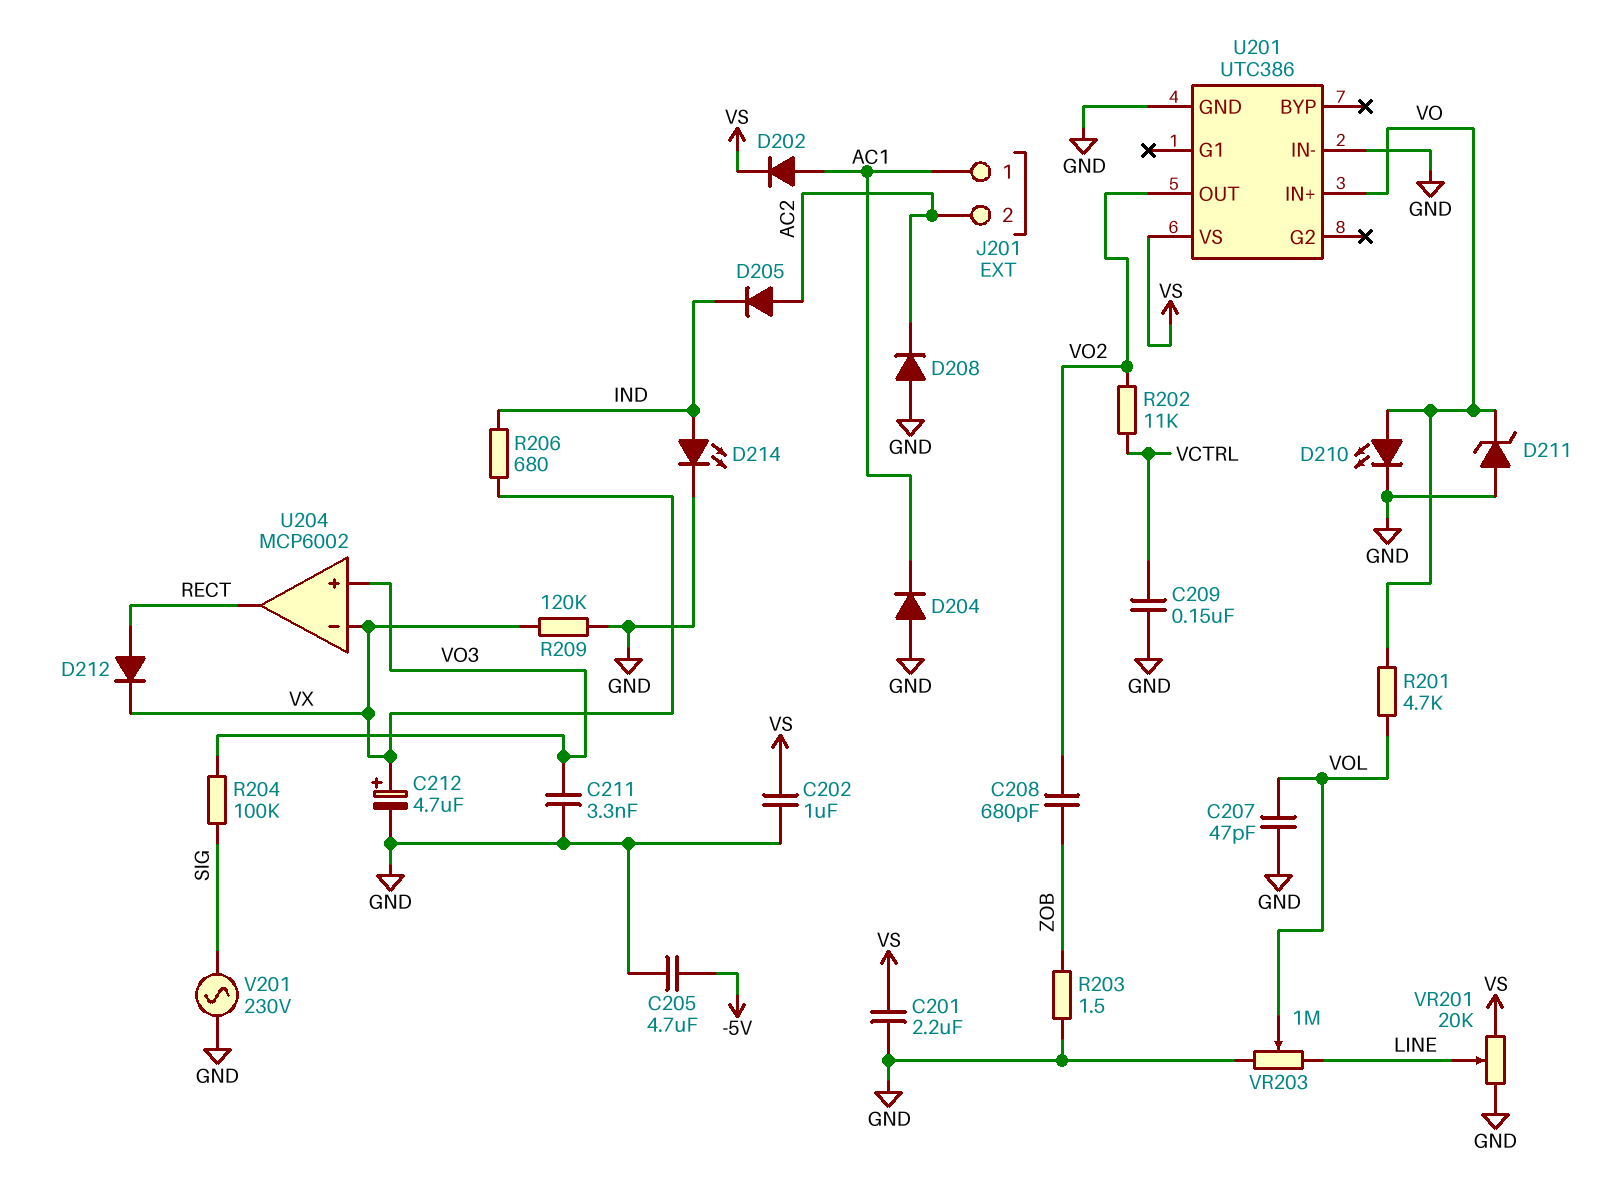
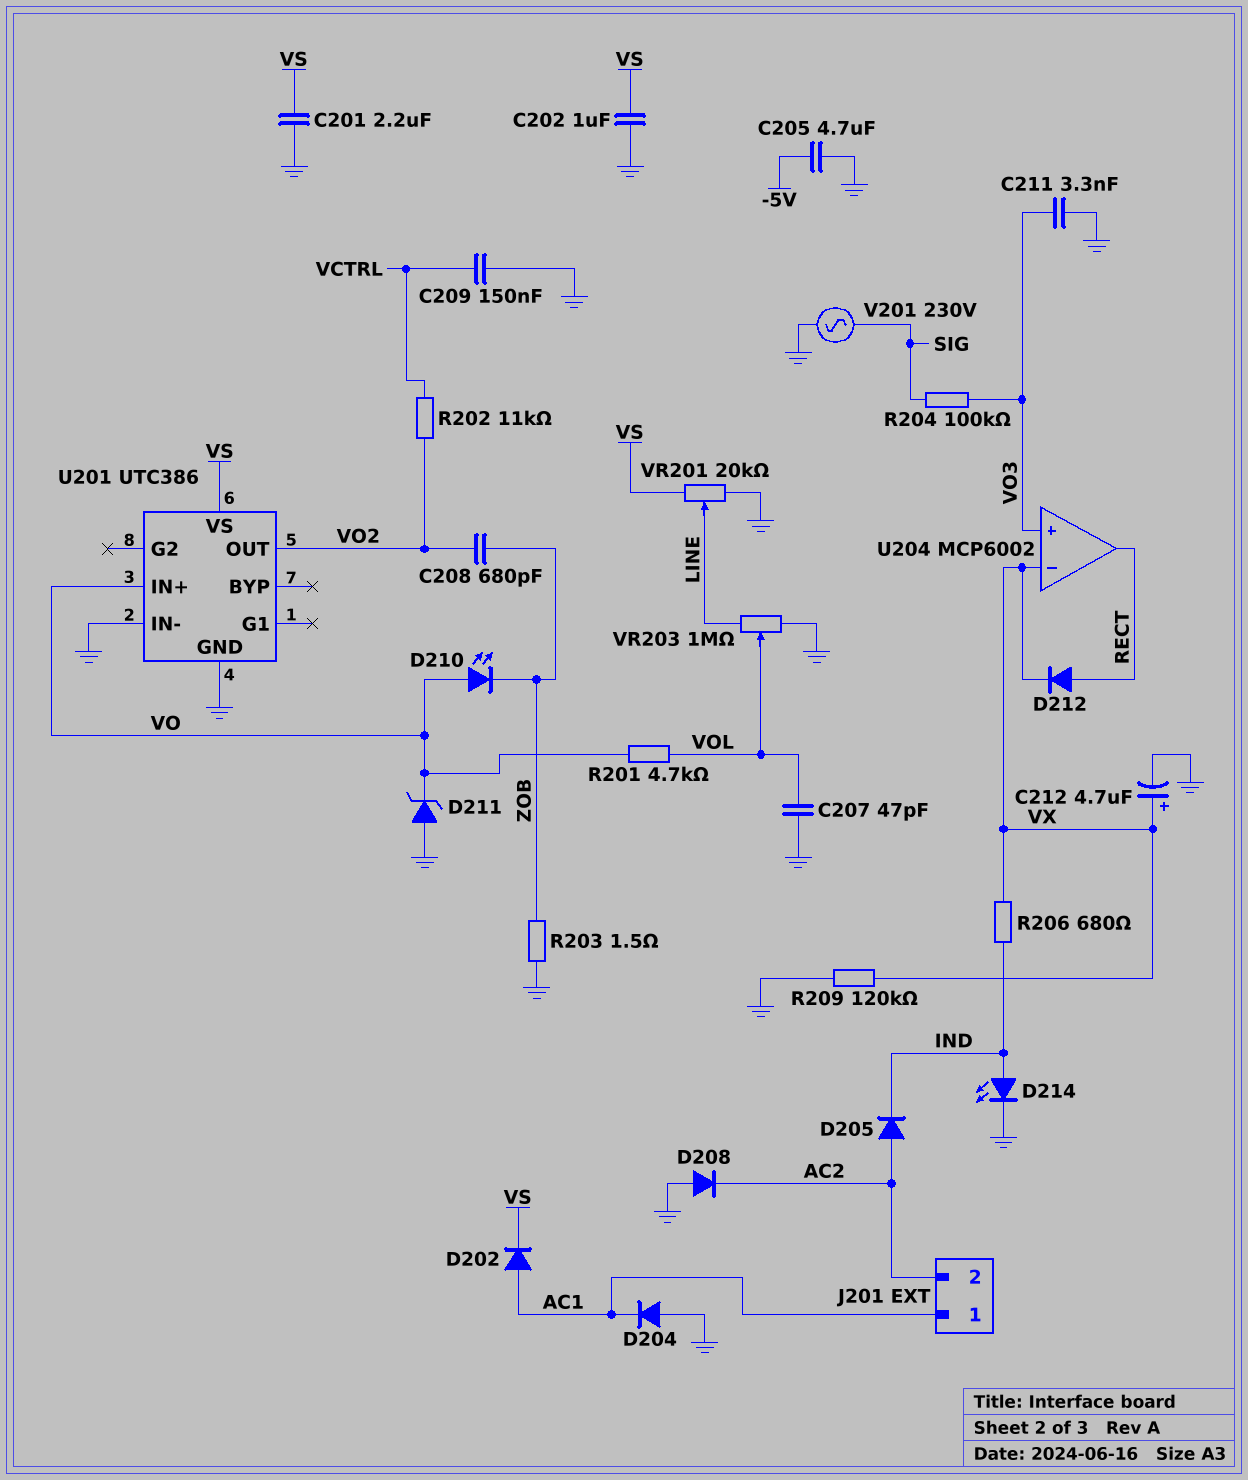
D210: LED (A VO, K GND) -> LED (A VO, K ZOB)

